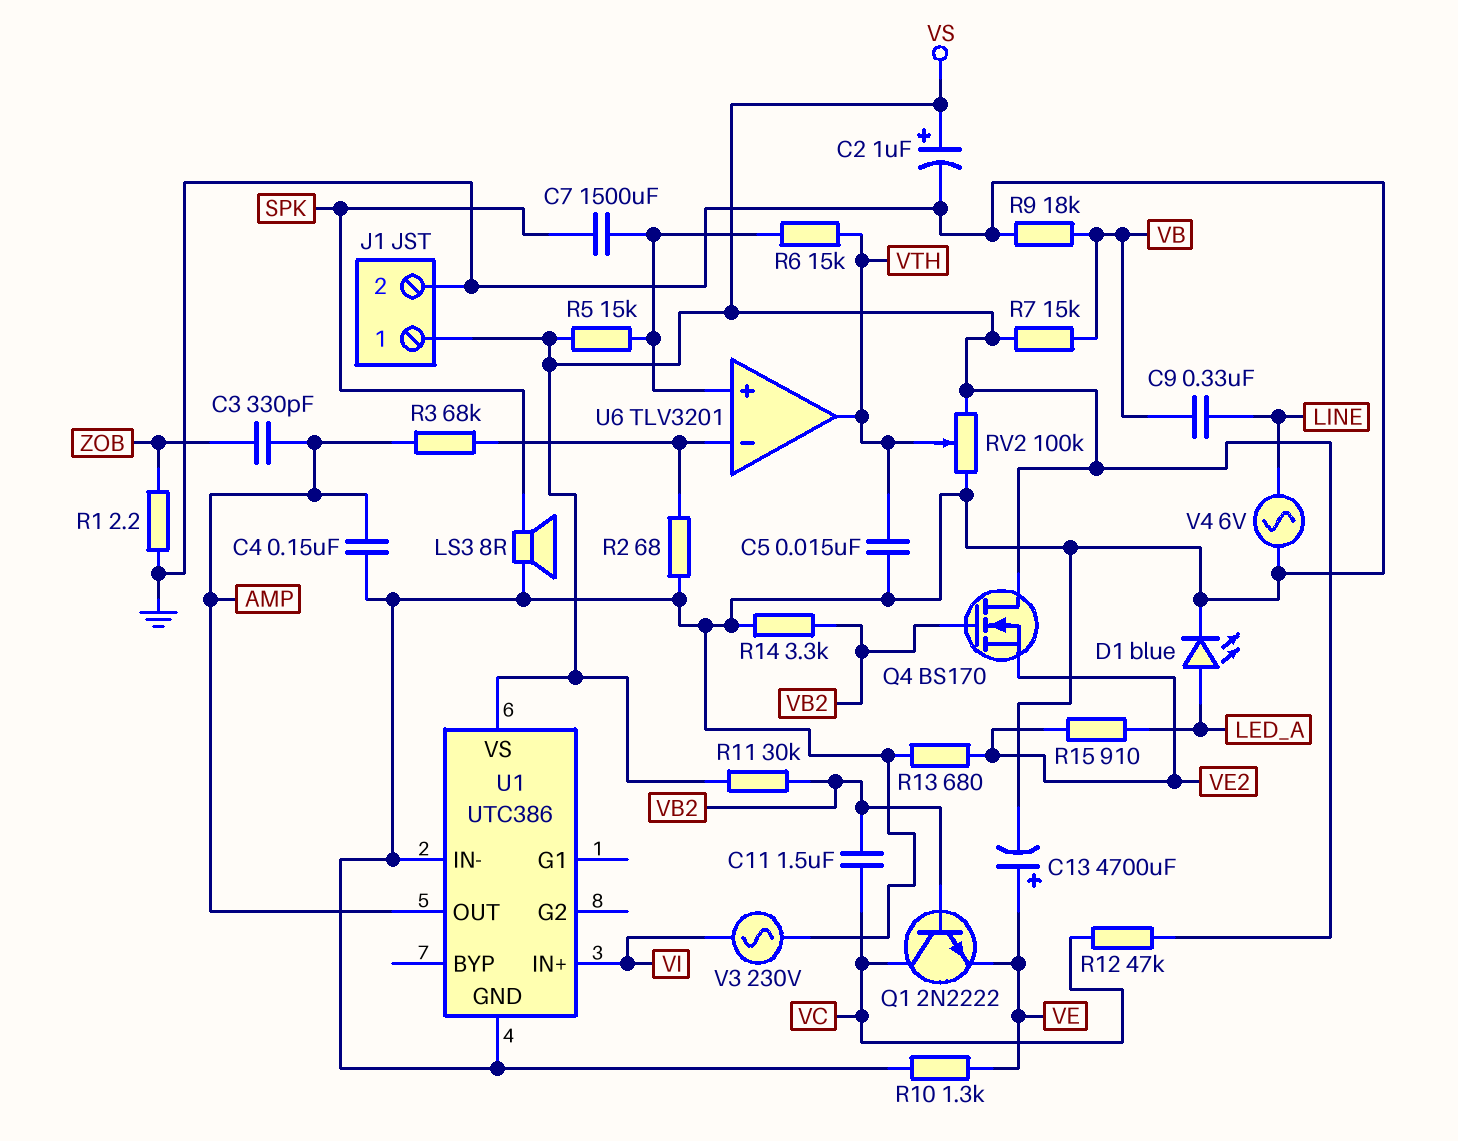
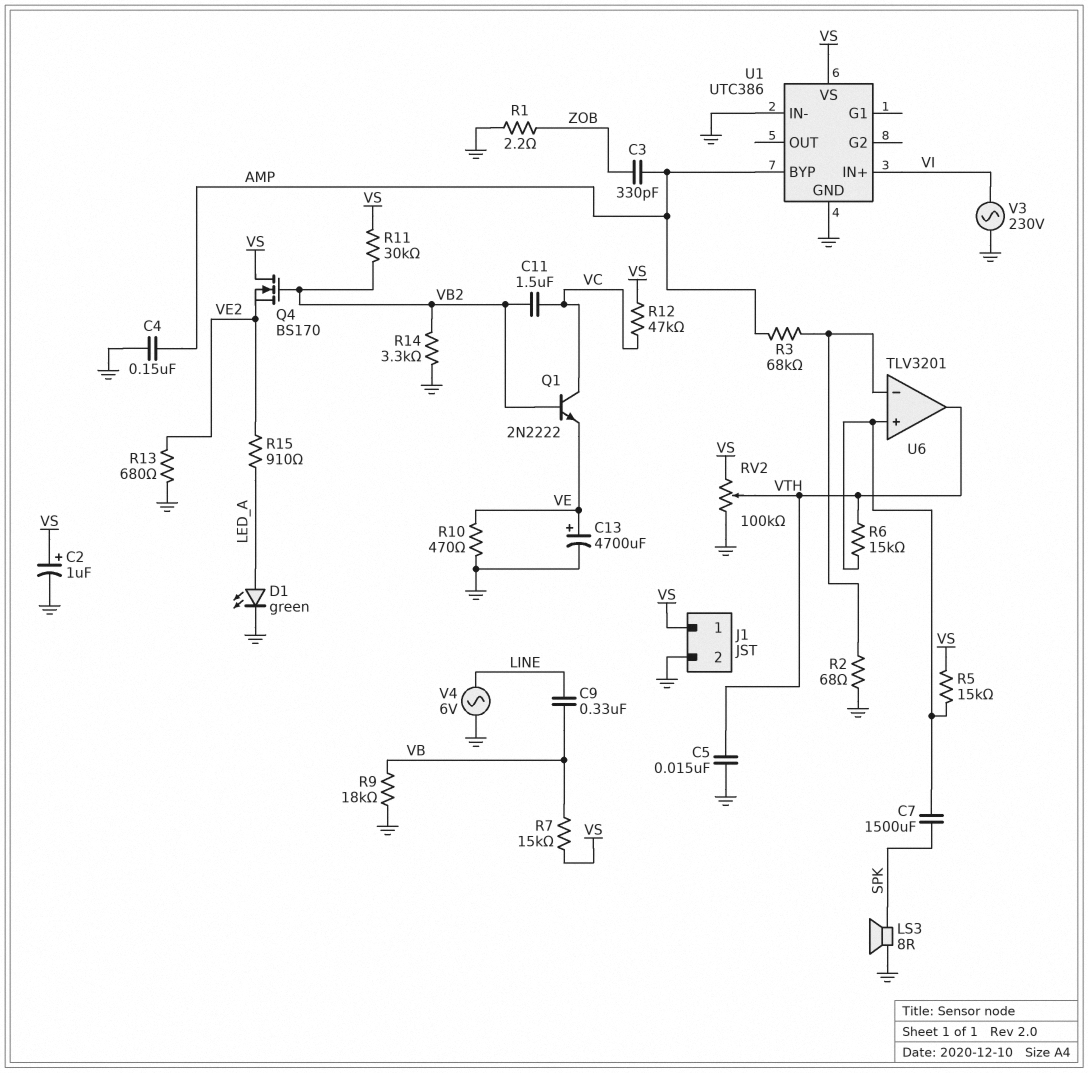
D1: LED blue (A LED_A, K GND) -> LED green (A LED_A, K GND)
R10: 1.3k (GND, VE) -> 470 (GND, VE)
U1 pin BYP: none -> AMP
U1 pin OUT: AMP -> none

